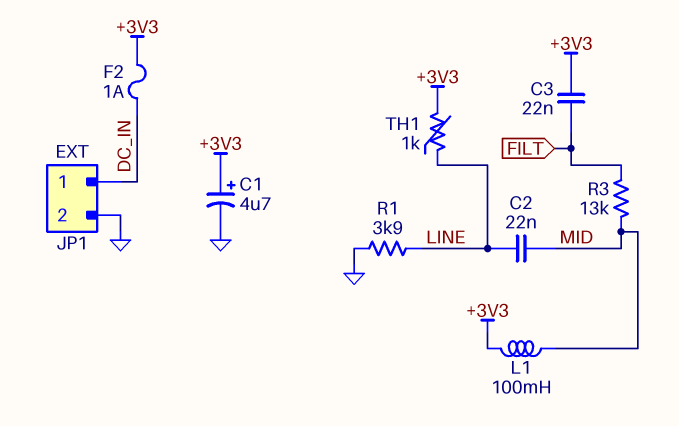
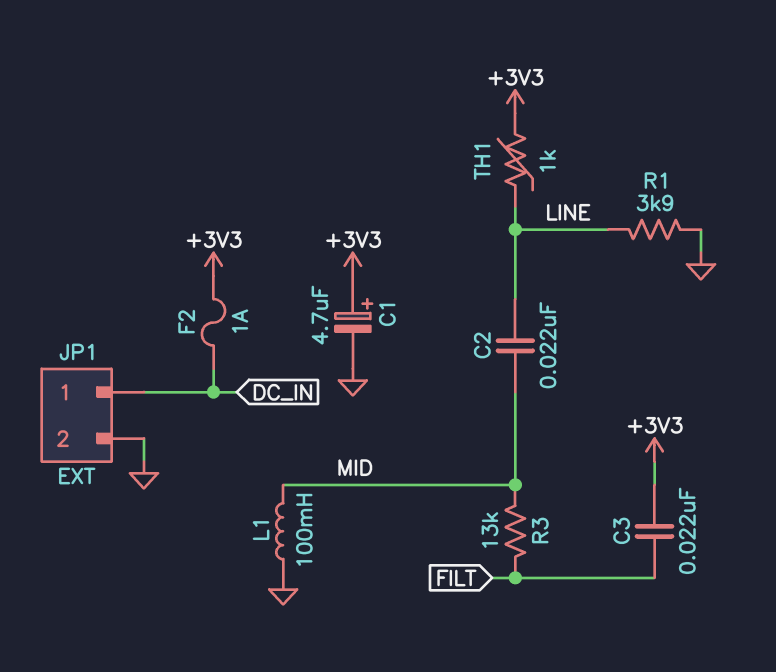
L1: 100mH (+3V3, MID) -> 100mH (GND, MID)

